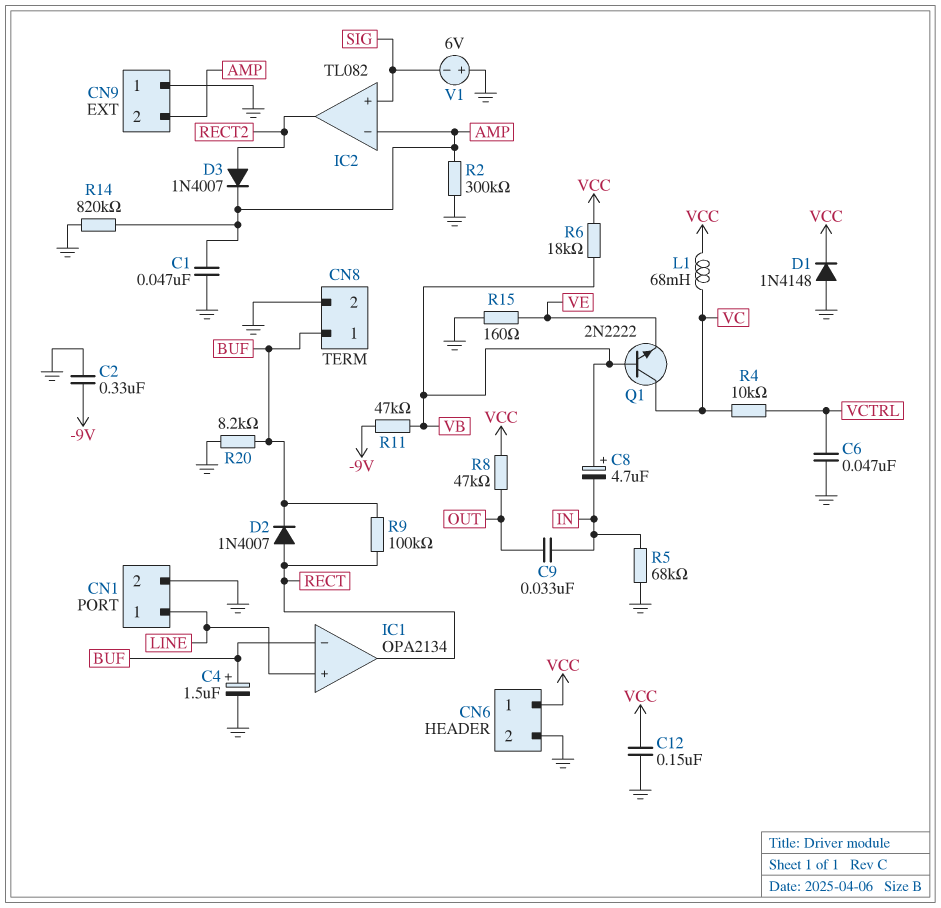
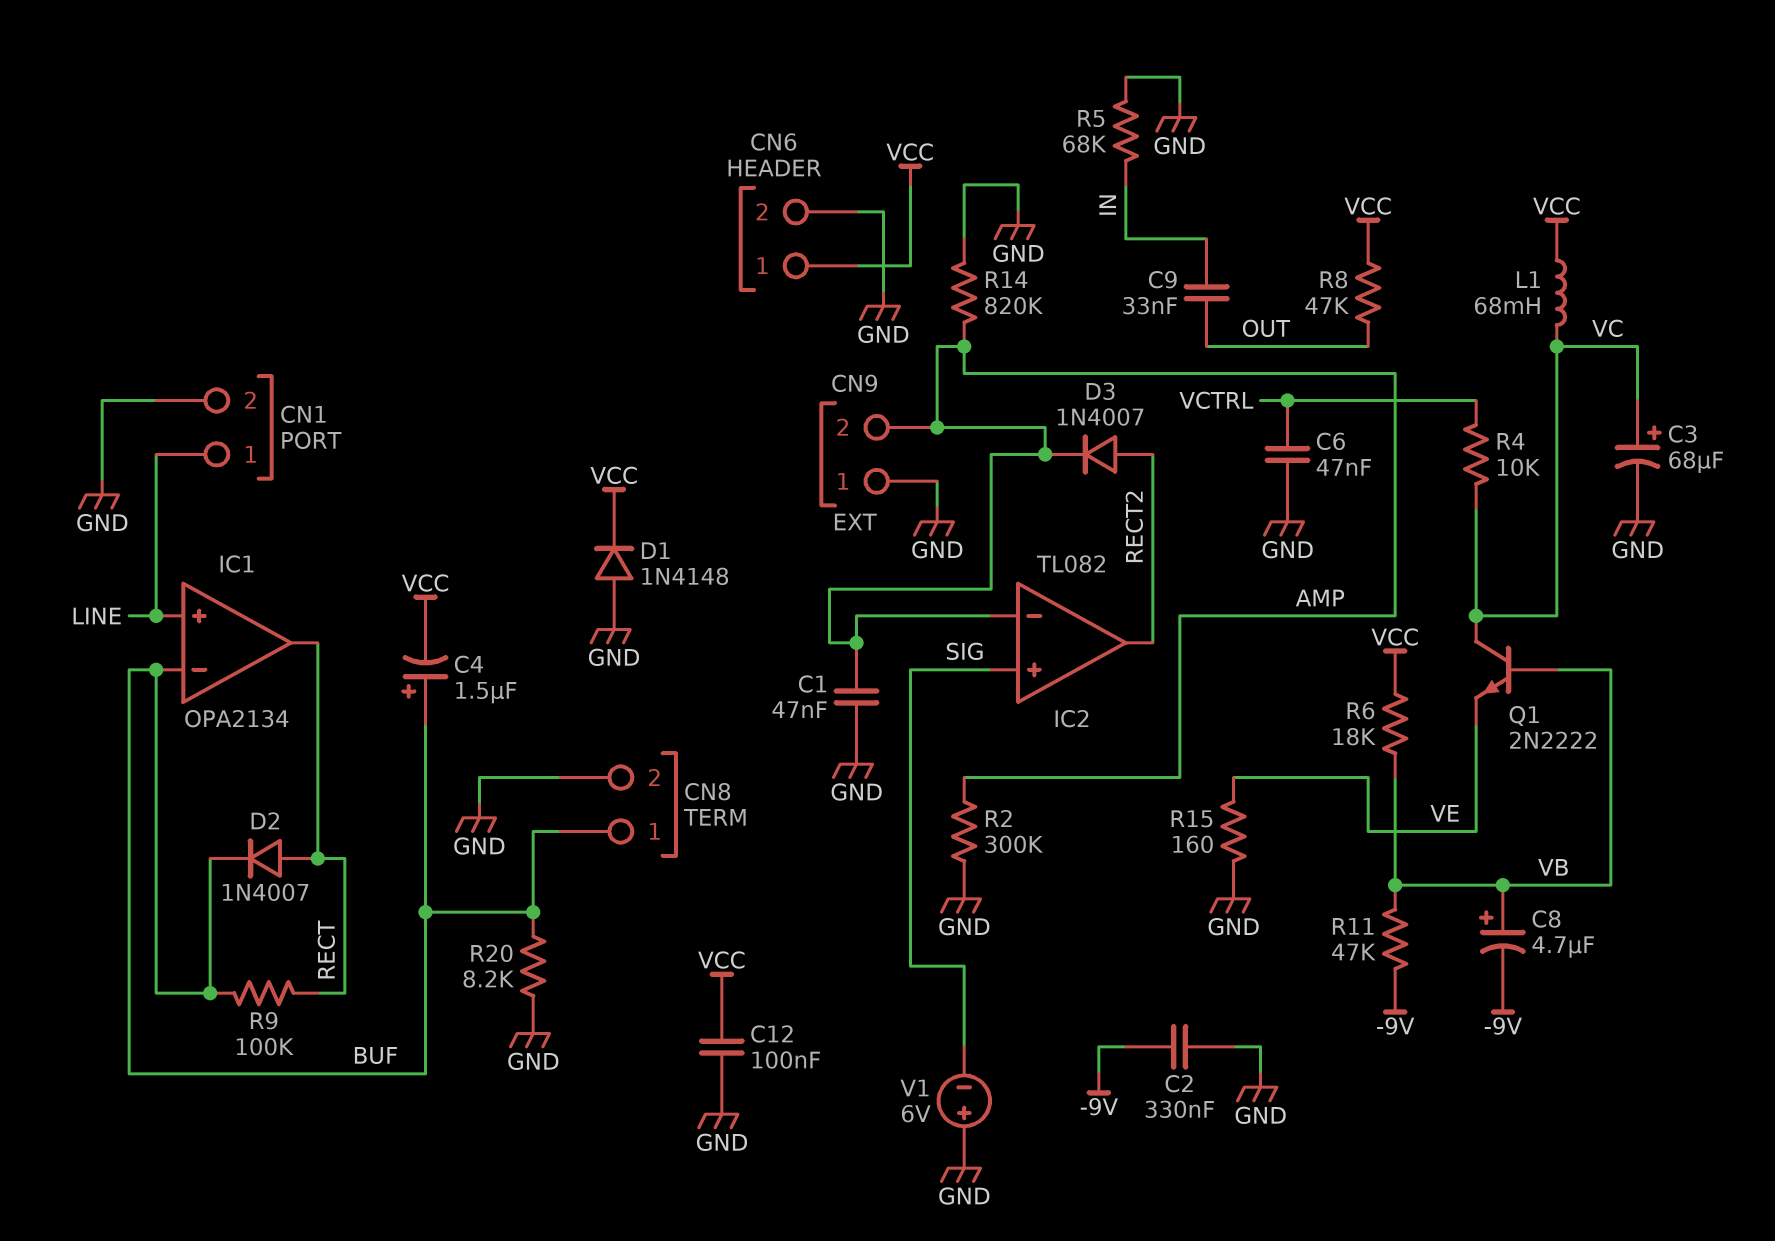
C3: none -> 68uF (plus VC, minus GND)
C4: 1.5uF (plus BUF, minus GND) -> 1.5uF (plus BUF, minus VCC)
C8: 4.7uF (plus VB, minus IN) -> 4.7uF (plus VB, minus -9V)
C12: 150nF (GND, VCC) -> 100nF (GND, VCC)

